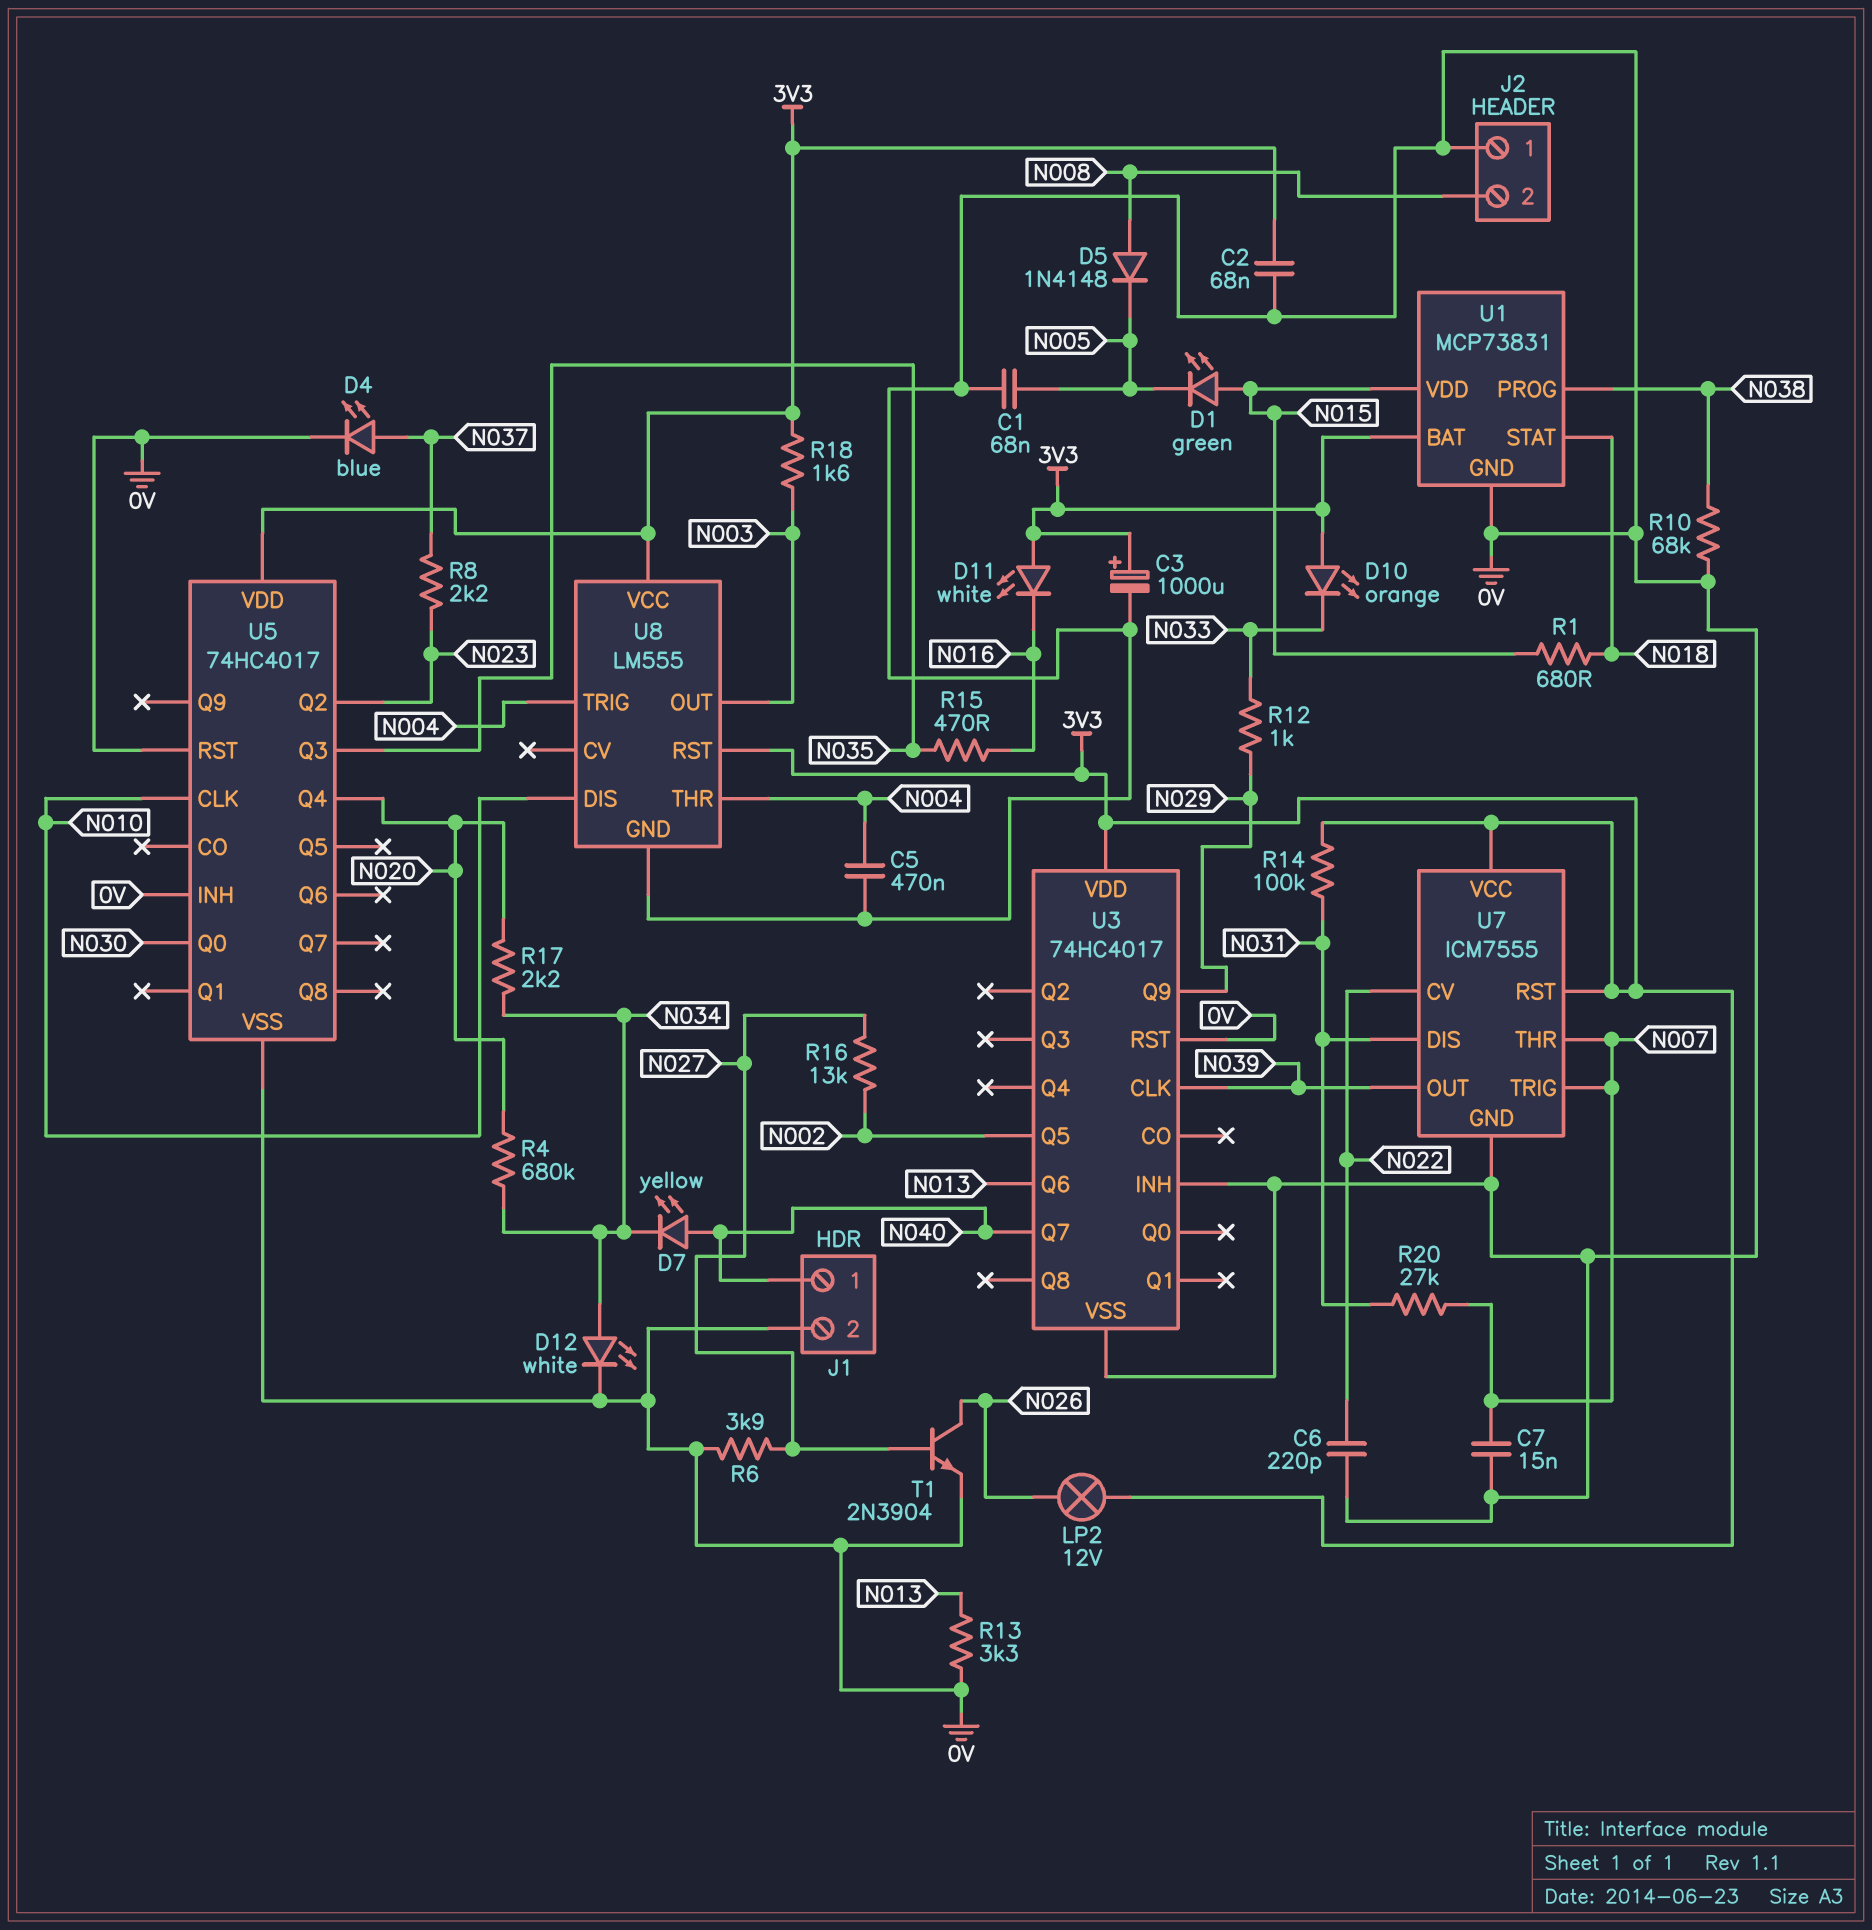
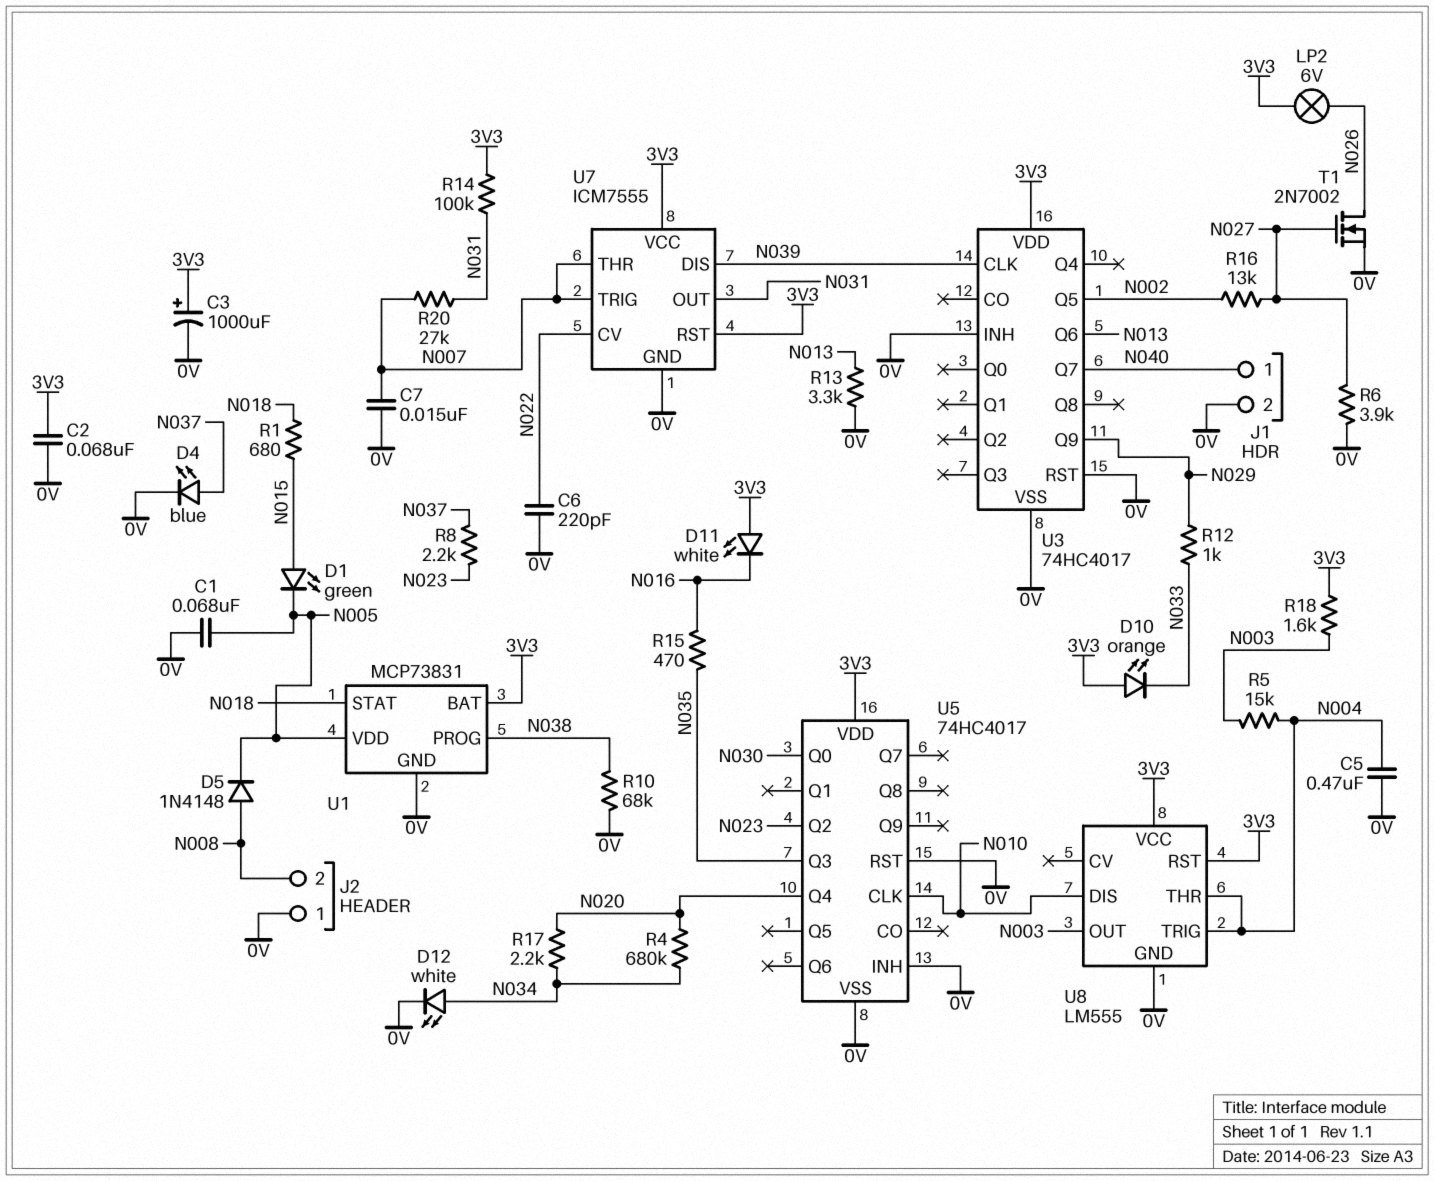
D7: LED yellow (A N040, K N034) -> none
LP2: lamp 12V (3V3, N026) -> lamp 6V (3V3, N026)
R5: none -> 15k (N003, N004)
T1: NPN 2N3904 (B N027, C N026, E 0V) -> NMOS 2N7002 (G N027, D N026, S 0V)
U1 pin VDD: N015 -> N005
U7 pin DIS: N031 -> N039
U7 pin OUT: N039 -> N031

